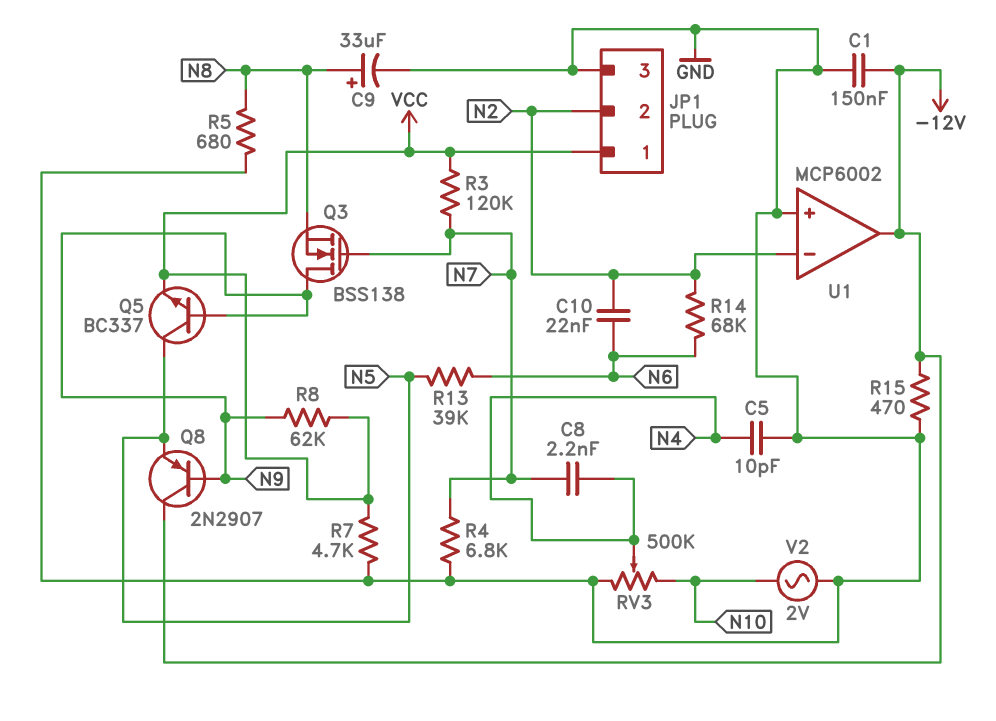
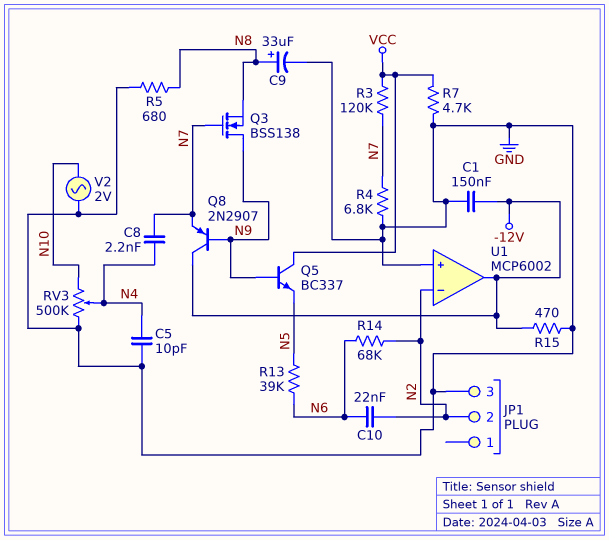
JP1 pin 1: VCC -> none
Q5: NPN BC337 (B N9, C N5, E VCC) -> NPN BC337 (B N9, C VCC, E N5)
Q8: PNP 2N2907 (B N9, C -12V, E N5) -> PNP 2N2907 (B N9, C -12V, E N7)
R8: 62k (N9, VCC) -> none

